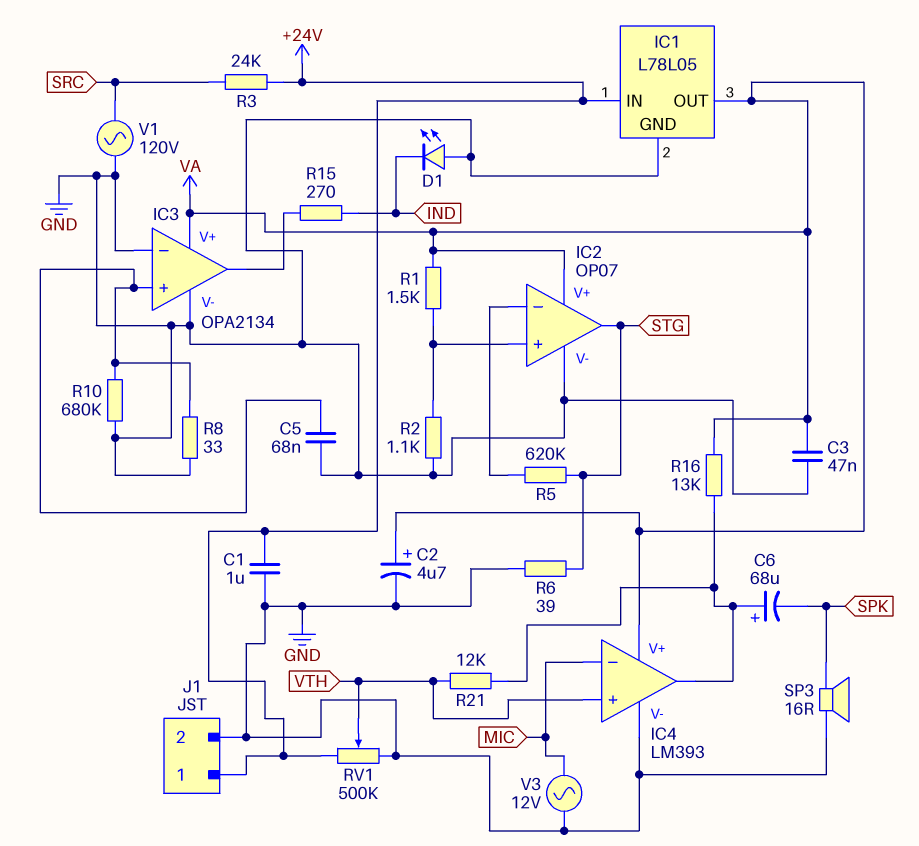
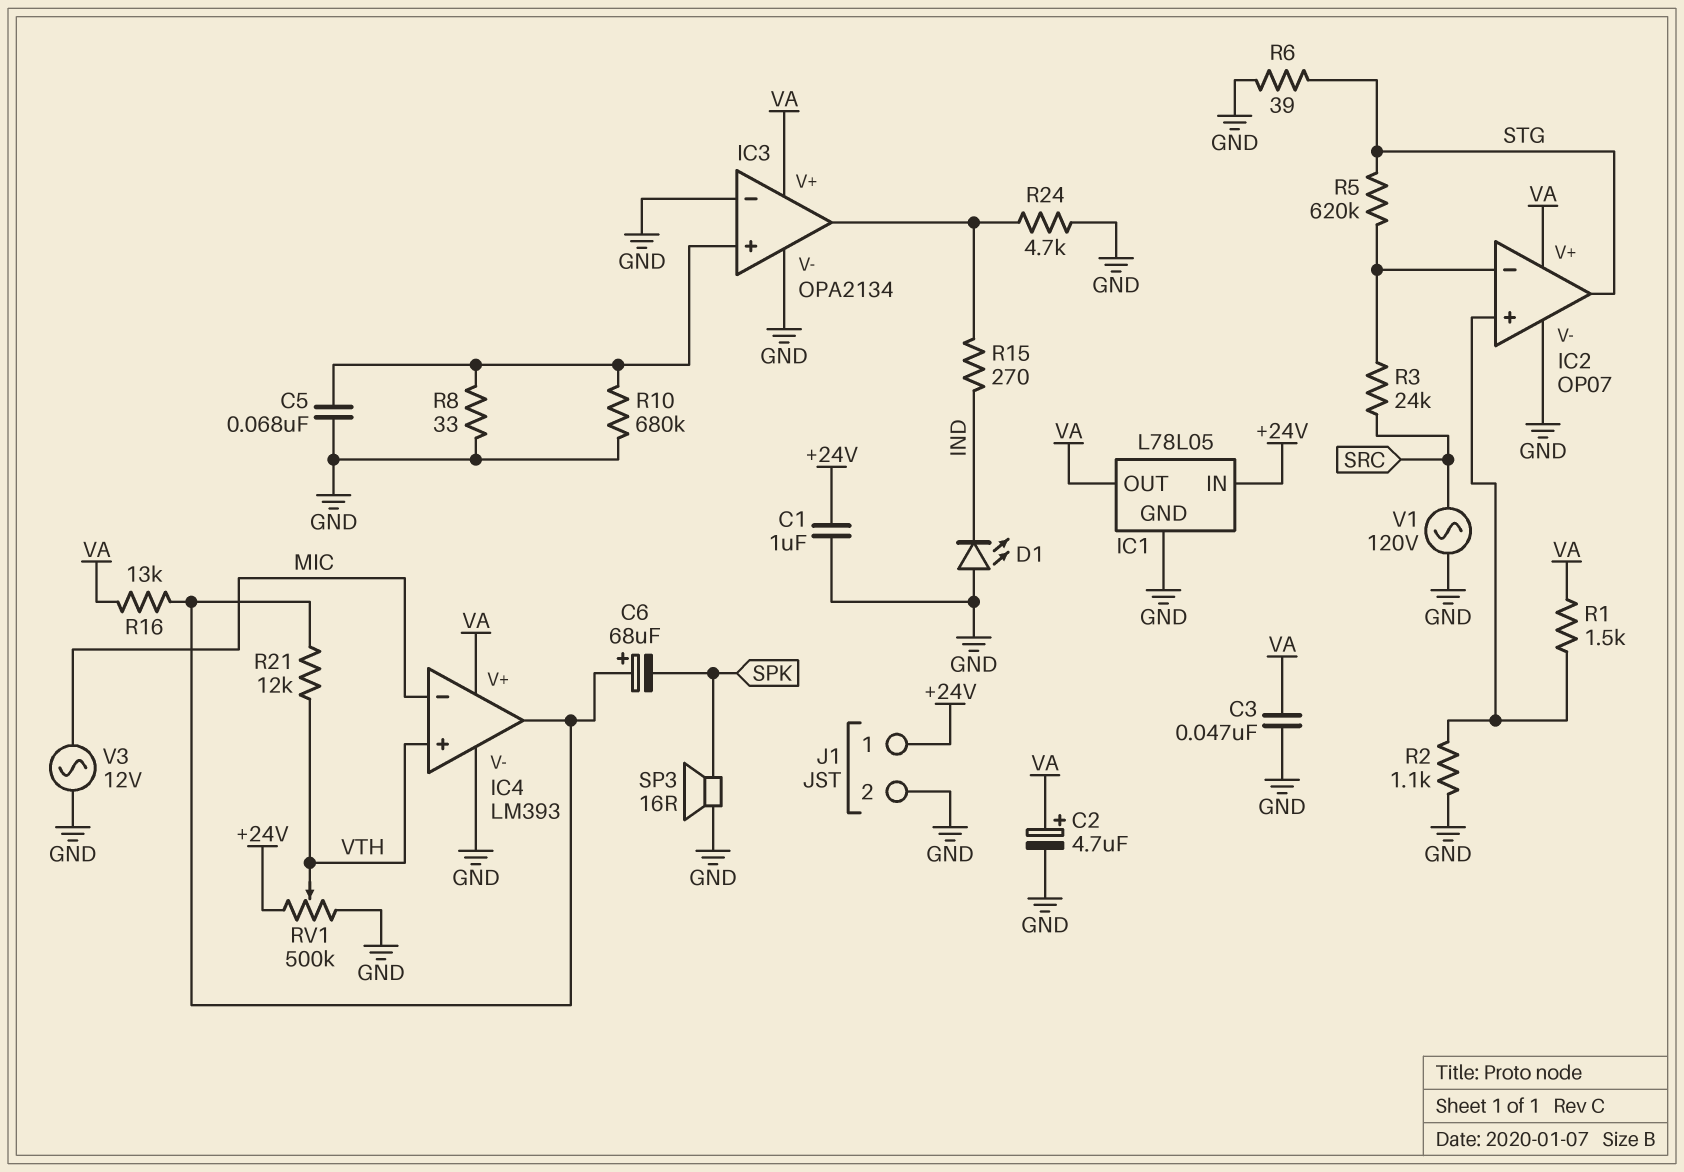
R3: 24k (+24V, SRC) -> 24k (IC2/in-, SRC)
R24: none -> 4.7k (GND, IC3/out)

